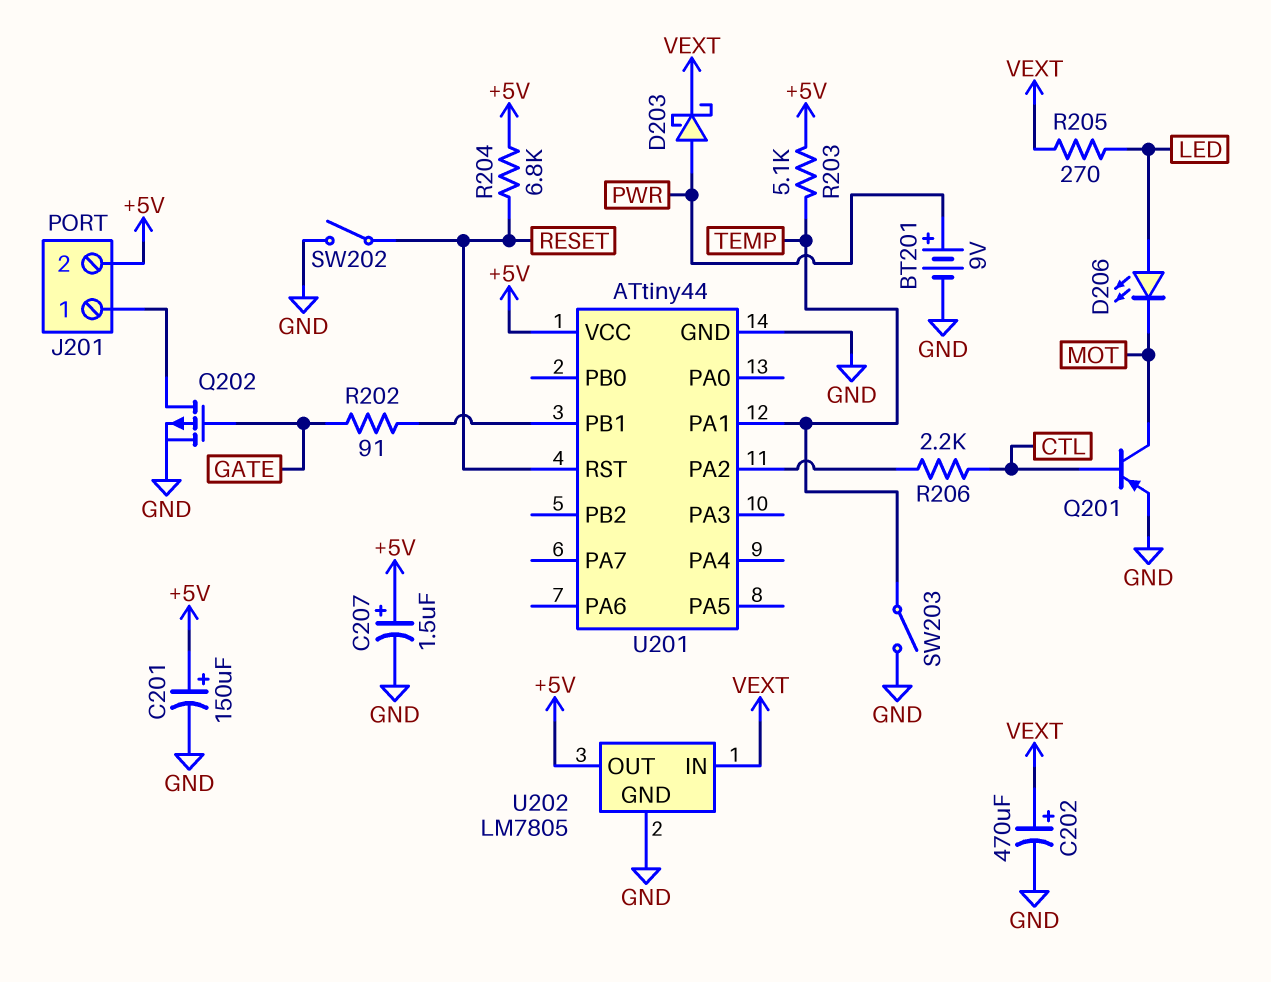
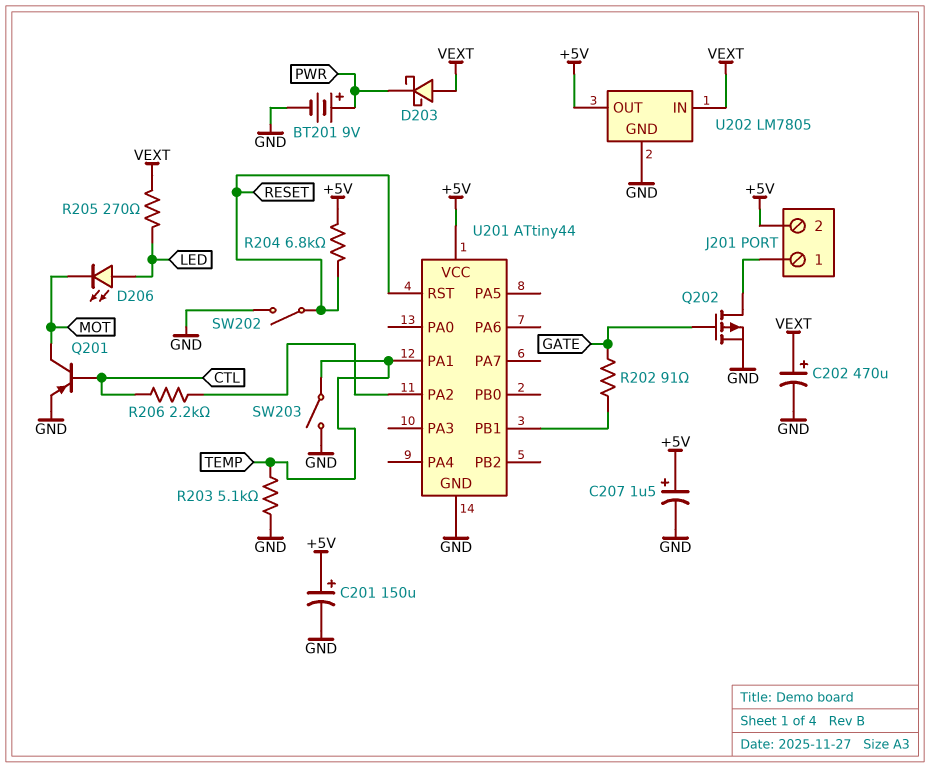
D203: schottky (A PWR, K VEXT) -> schottky (A VEXT, K PWR)
R203: 5.1k (+5V, TEMP) -> 5.1k (GND, TEMP)

